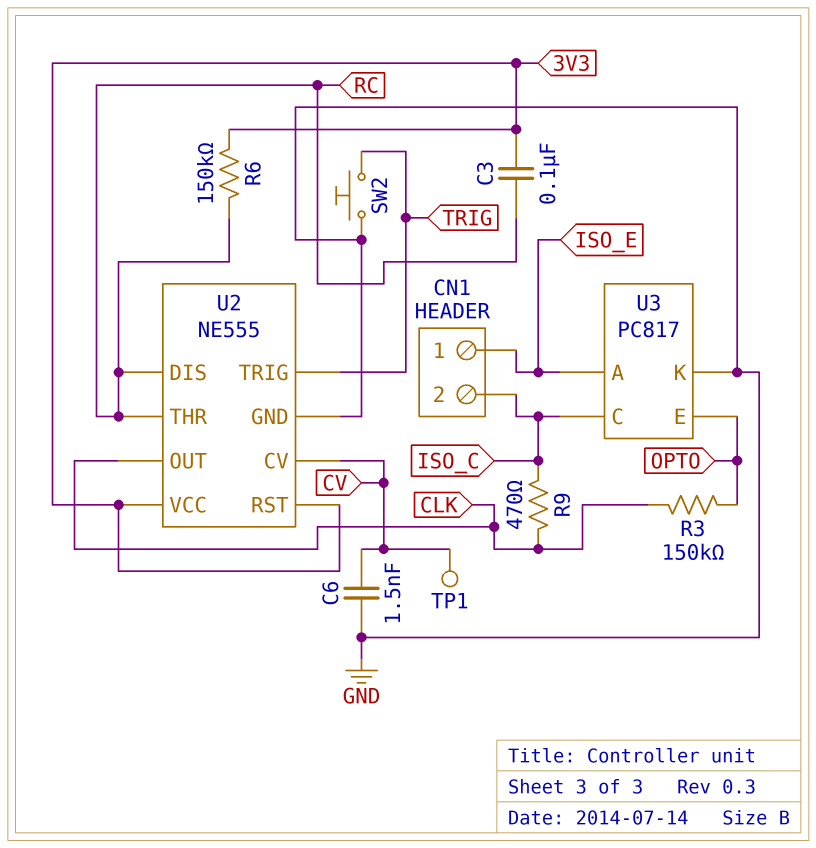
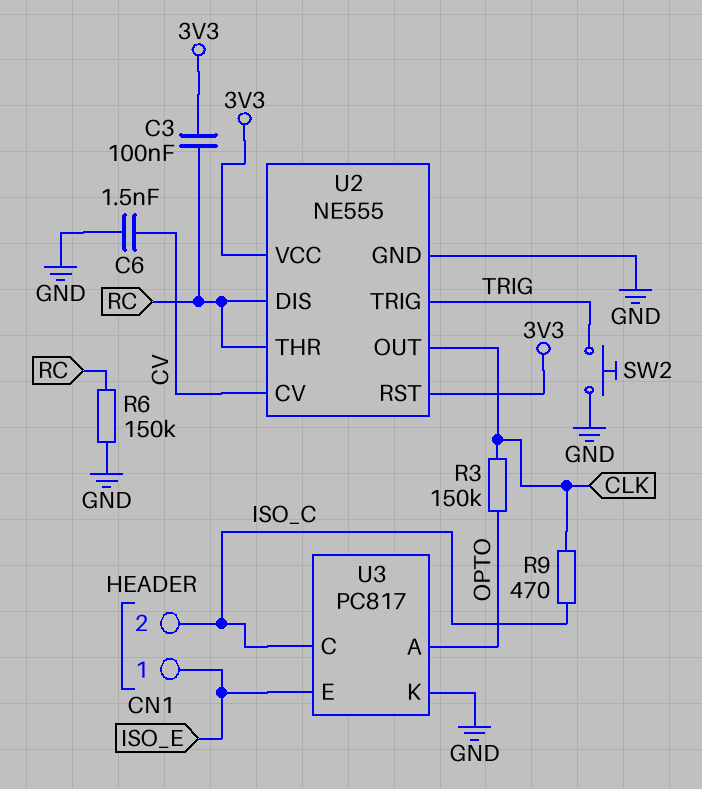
R6: 150k (3V3, RC) -> 150k (GND, RC)
TP1: test point (CV) -> none
U3 pin A: ISO_E -> OPTO
U3 pin E: OPTO -> ISO_E

